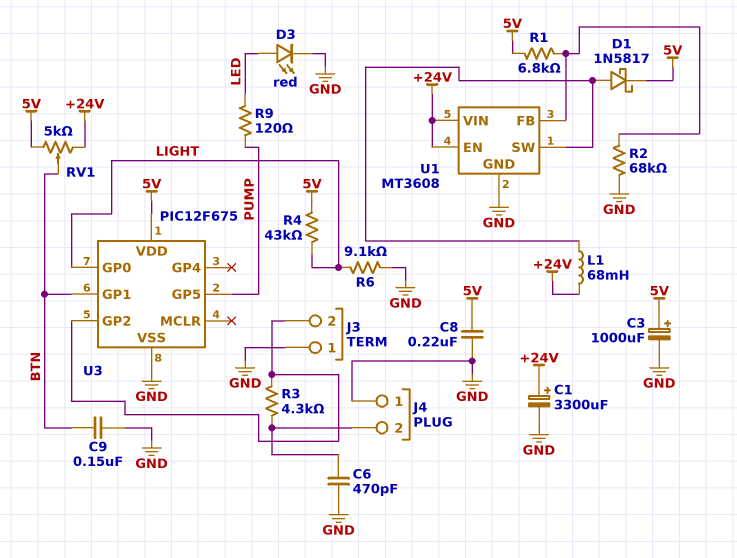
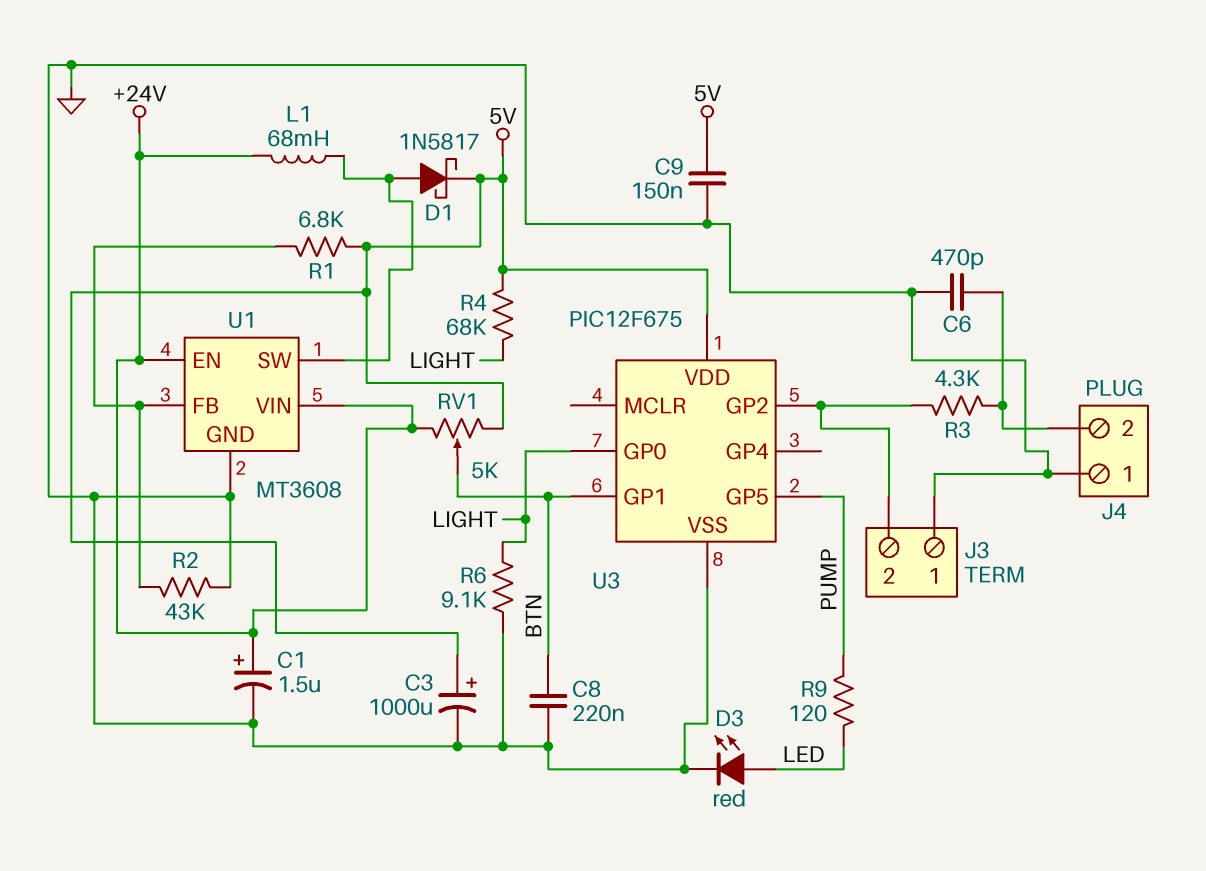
C1: 3300uF (plus +24V, minus GND) -> 1.5uF (plus +24V, minus GND)
C8: 220nF (5V, GND) -> 220nF (BTN, GND)
C9: 150nF (BTN, GND) -> 150nF (5V, GND)
R2: 68k (GND, U1/FB) -> 43k (GND, U1/FB)
R4: 43k (5V, LIGHT) -> 68k (5V, LIGHT)

